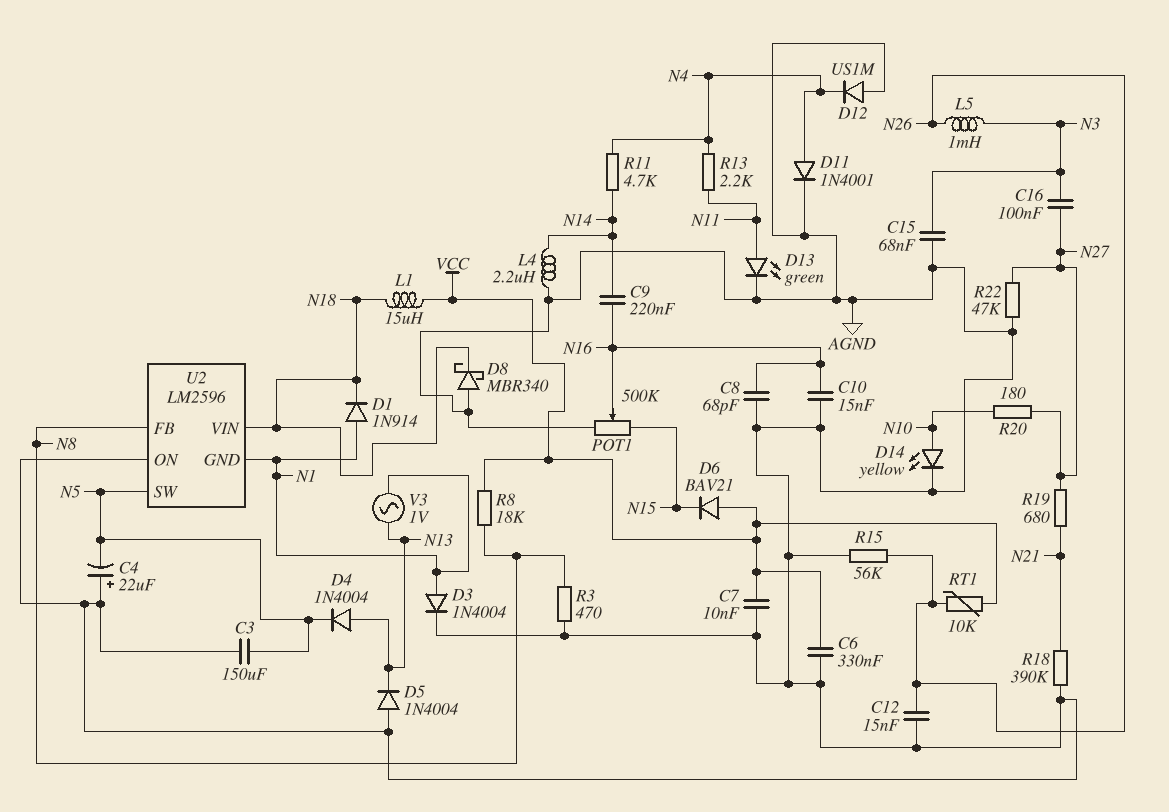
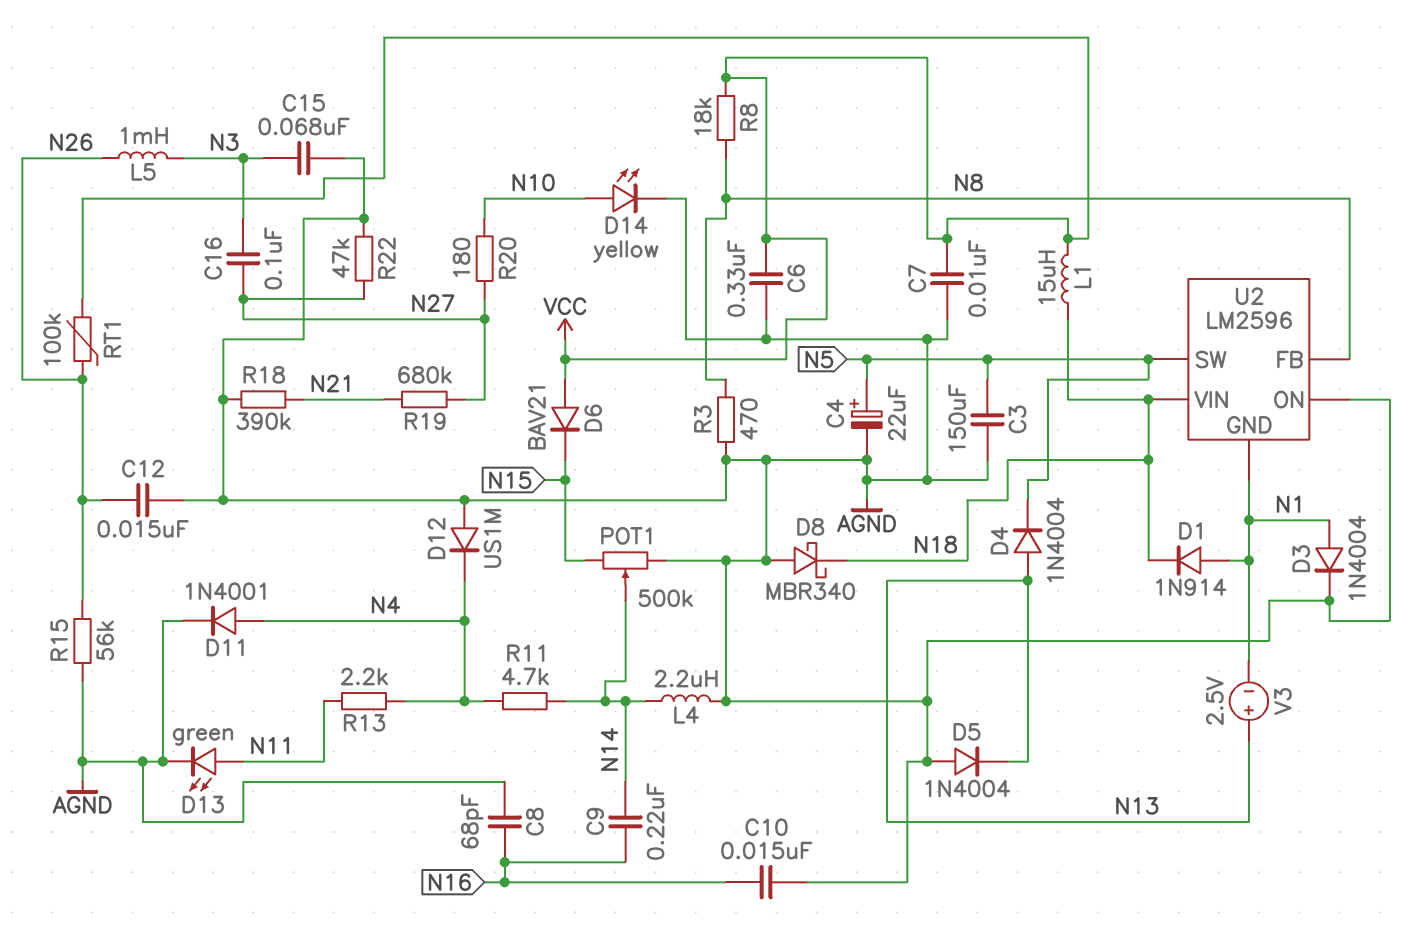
C4: 22uF (plus AGND, minus N5) -> 22uF (plus N5, minus AGND)
POT1: 500k (AGND, N15, wiper N16) -> 500k (AGND, N15, wiper N14)
R19: 680 (N21, N27) -> 680k (N21, N27)
RT1: 10k (N26, VCC) -> 100k (N26, VCC)
V3: AC 1V (N1, N13) -> 2.5V (plus N13, minus N1)

